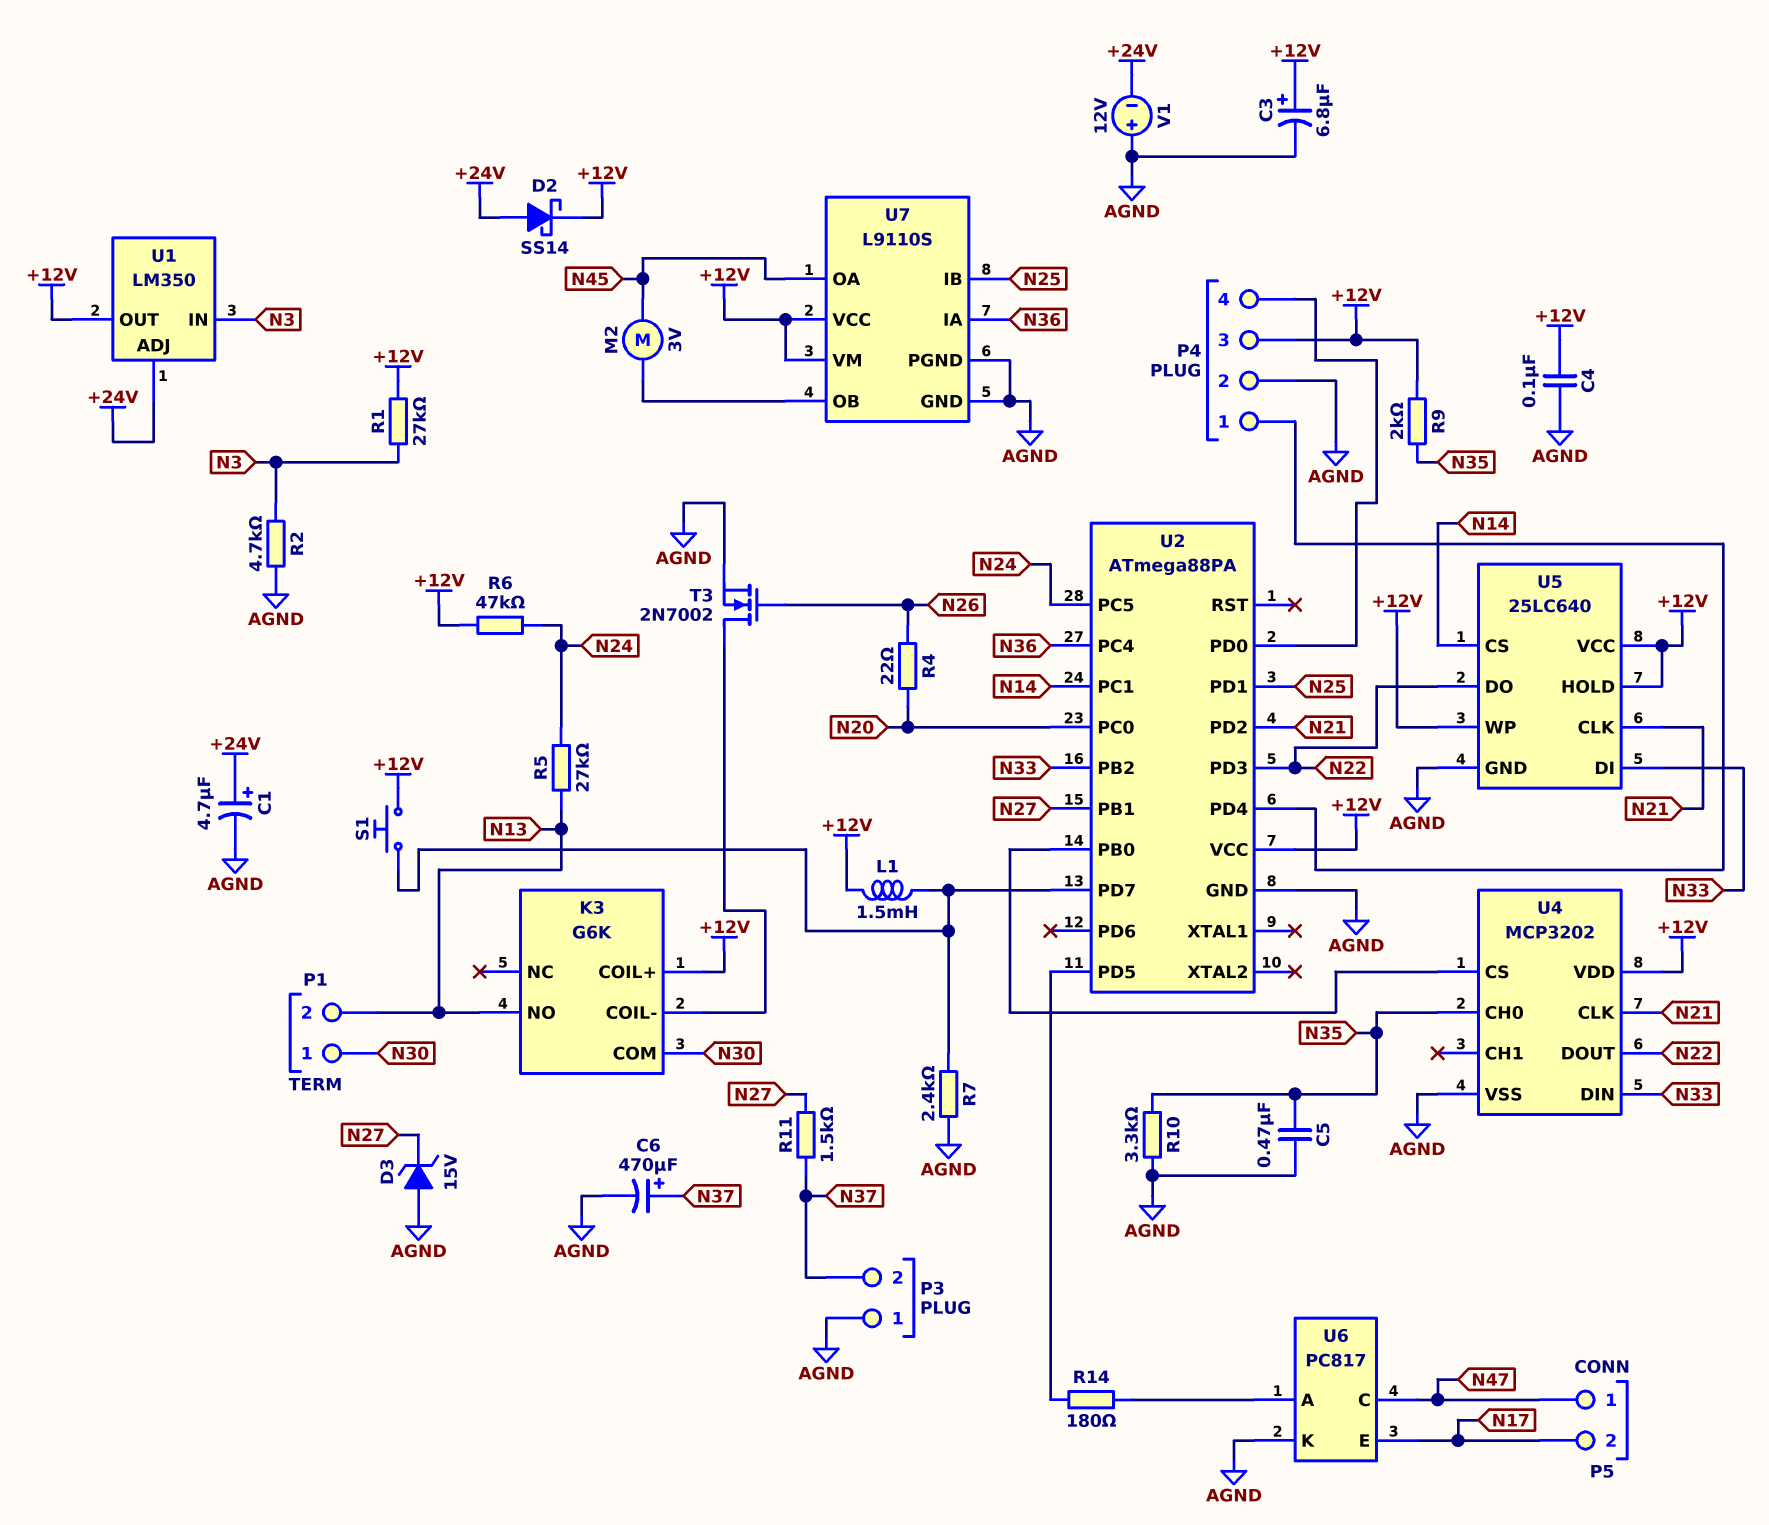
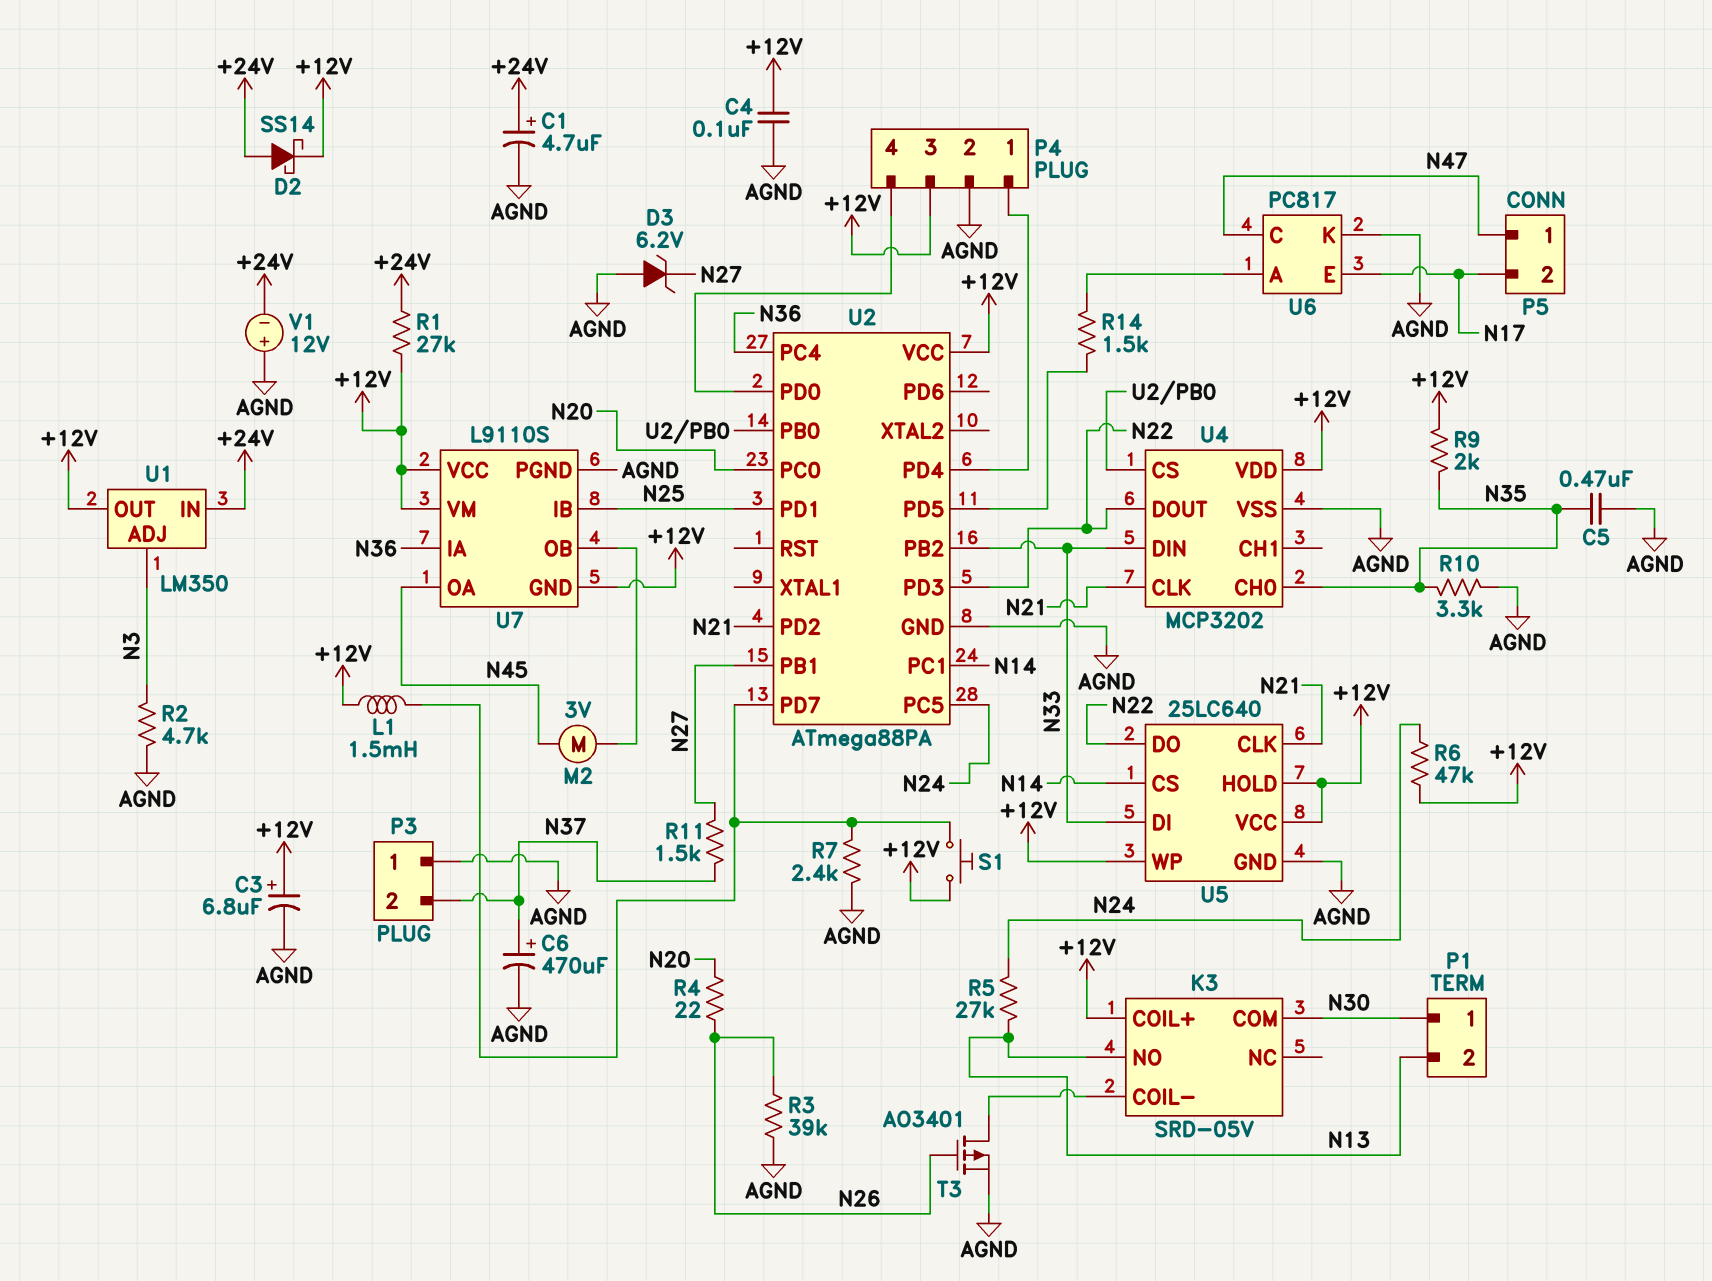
D3: zener 15V (A AGND, K N27) -> zener 6.2V (A AGND, K N27)
K3: G6K -> SRD-05V
R1: 27k (+12V, N3) -> 27k (+12V, +24V)
R3: none -> 39k (AGND, N26)
R14: 180 (U2/PD5, U6/A) -> 1.5k (U2/PD5, U6/A)
T3: NMOS 2N7002 (G N26, D K3/COIL-, S AGND) -> PMOS AO3401 (G N26, D K3/COIL-, S AGND)
U1 pin ADJ: +24V -> N3
U1 pin IN: N3 -> +24V
U7 pin GND: AGND -> +12V

